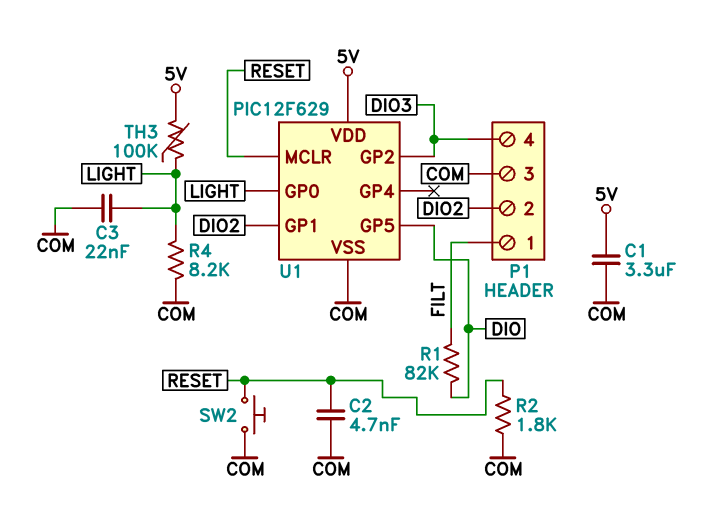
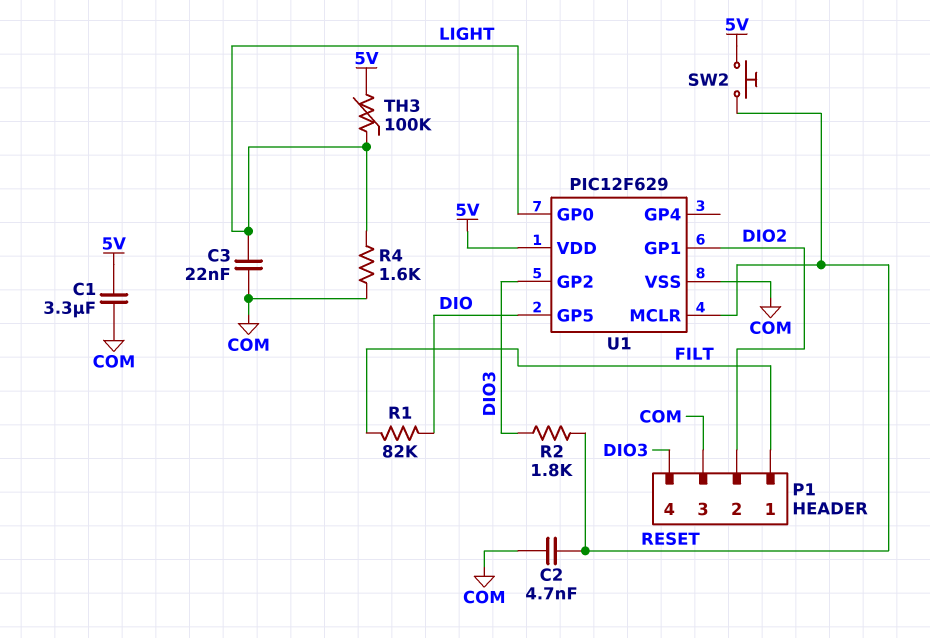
R2: 1.8k (COM, RESET) -> 1.8k (DIO3, RESET)
R4: 8.2k (COM, LIGHT) -> 1.6k (COM, LIGHT)
SW2: button (COM, RESET) -> button (5V, RESET)

